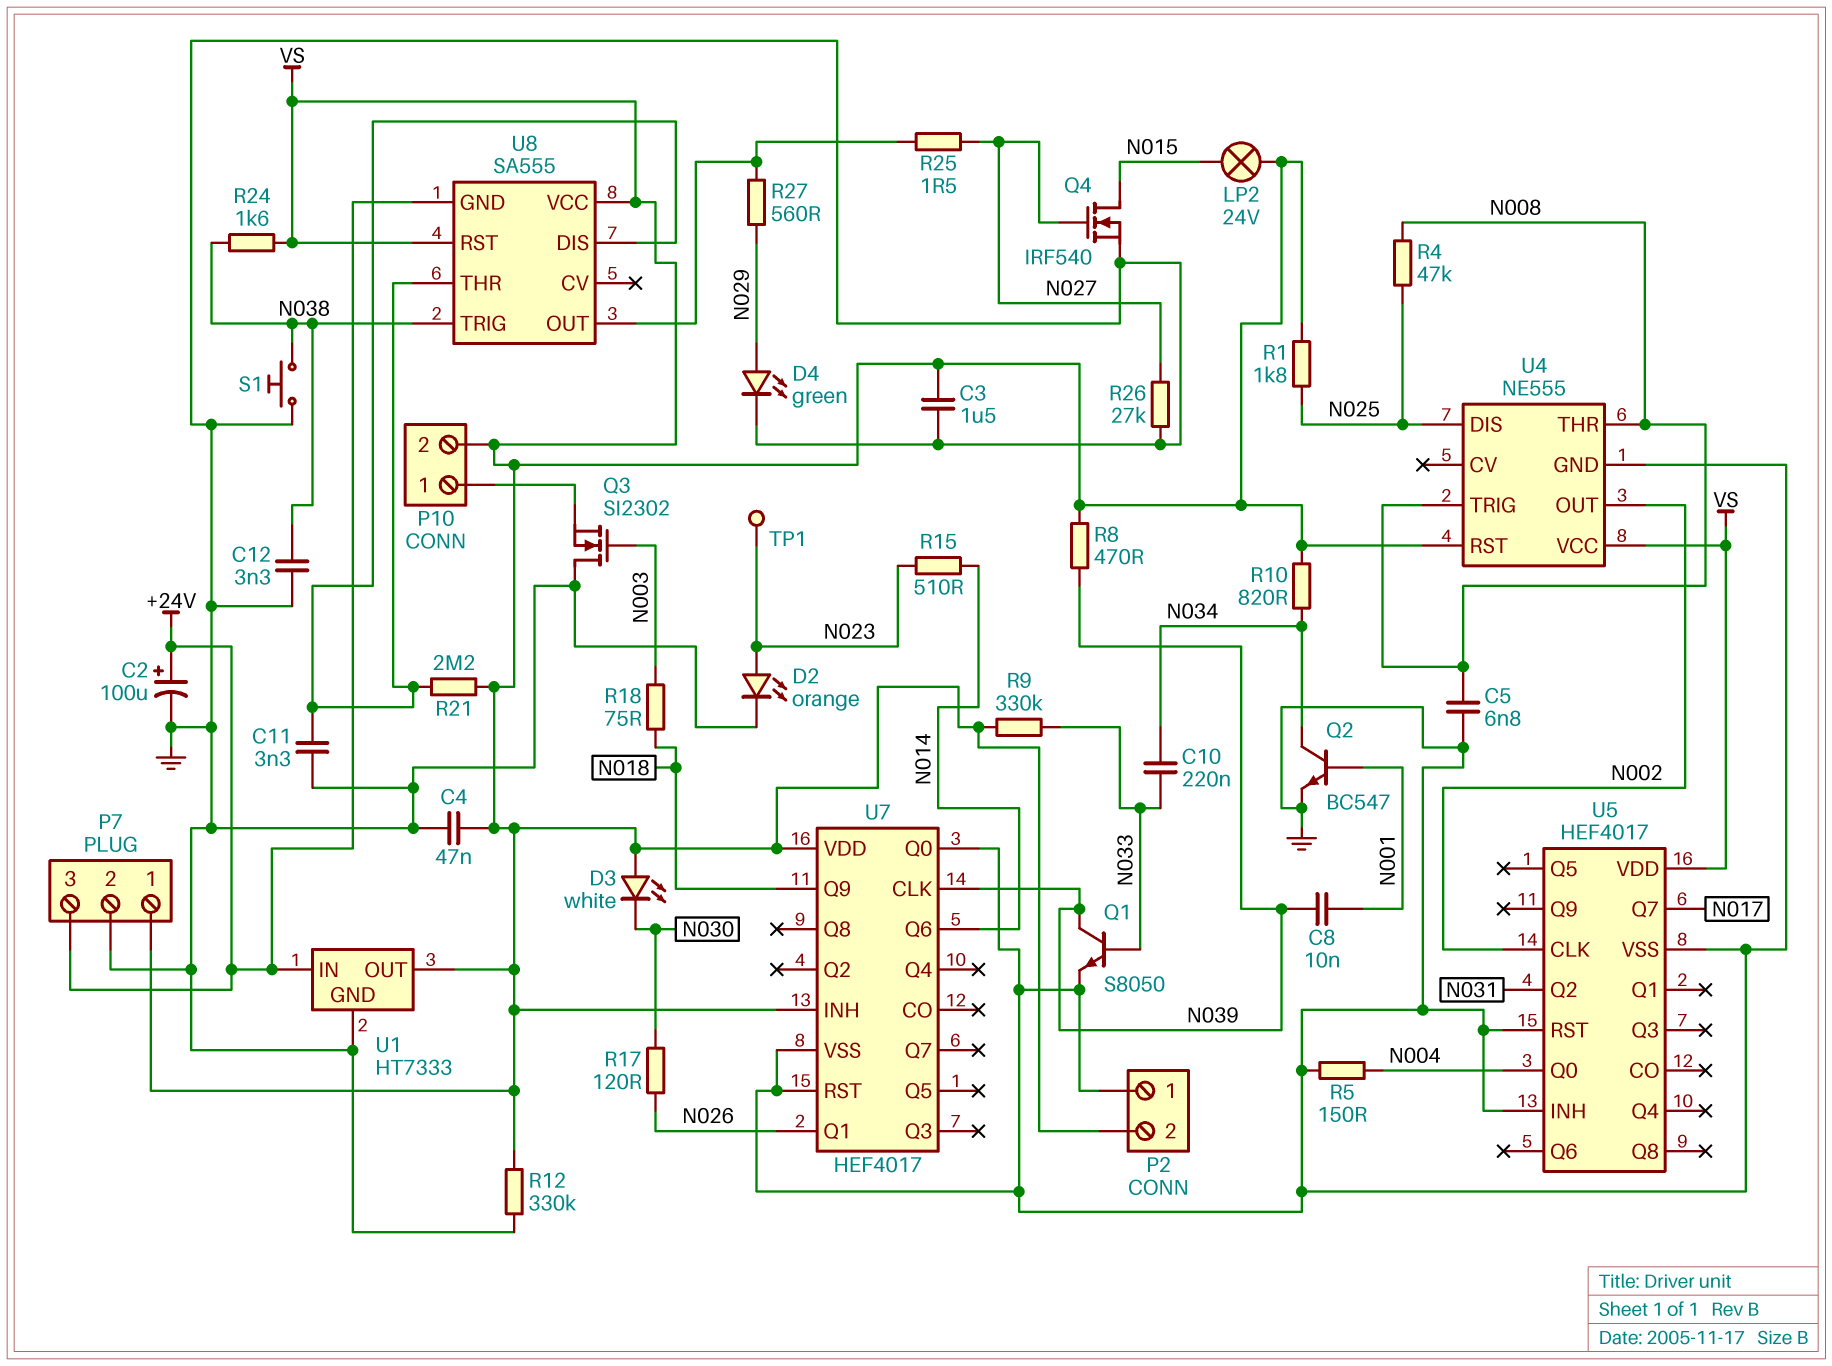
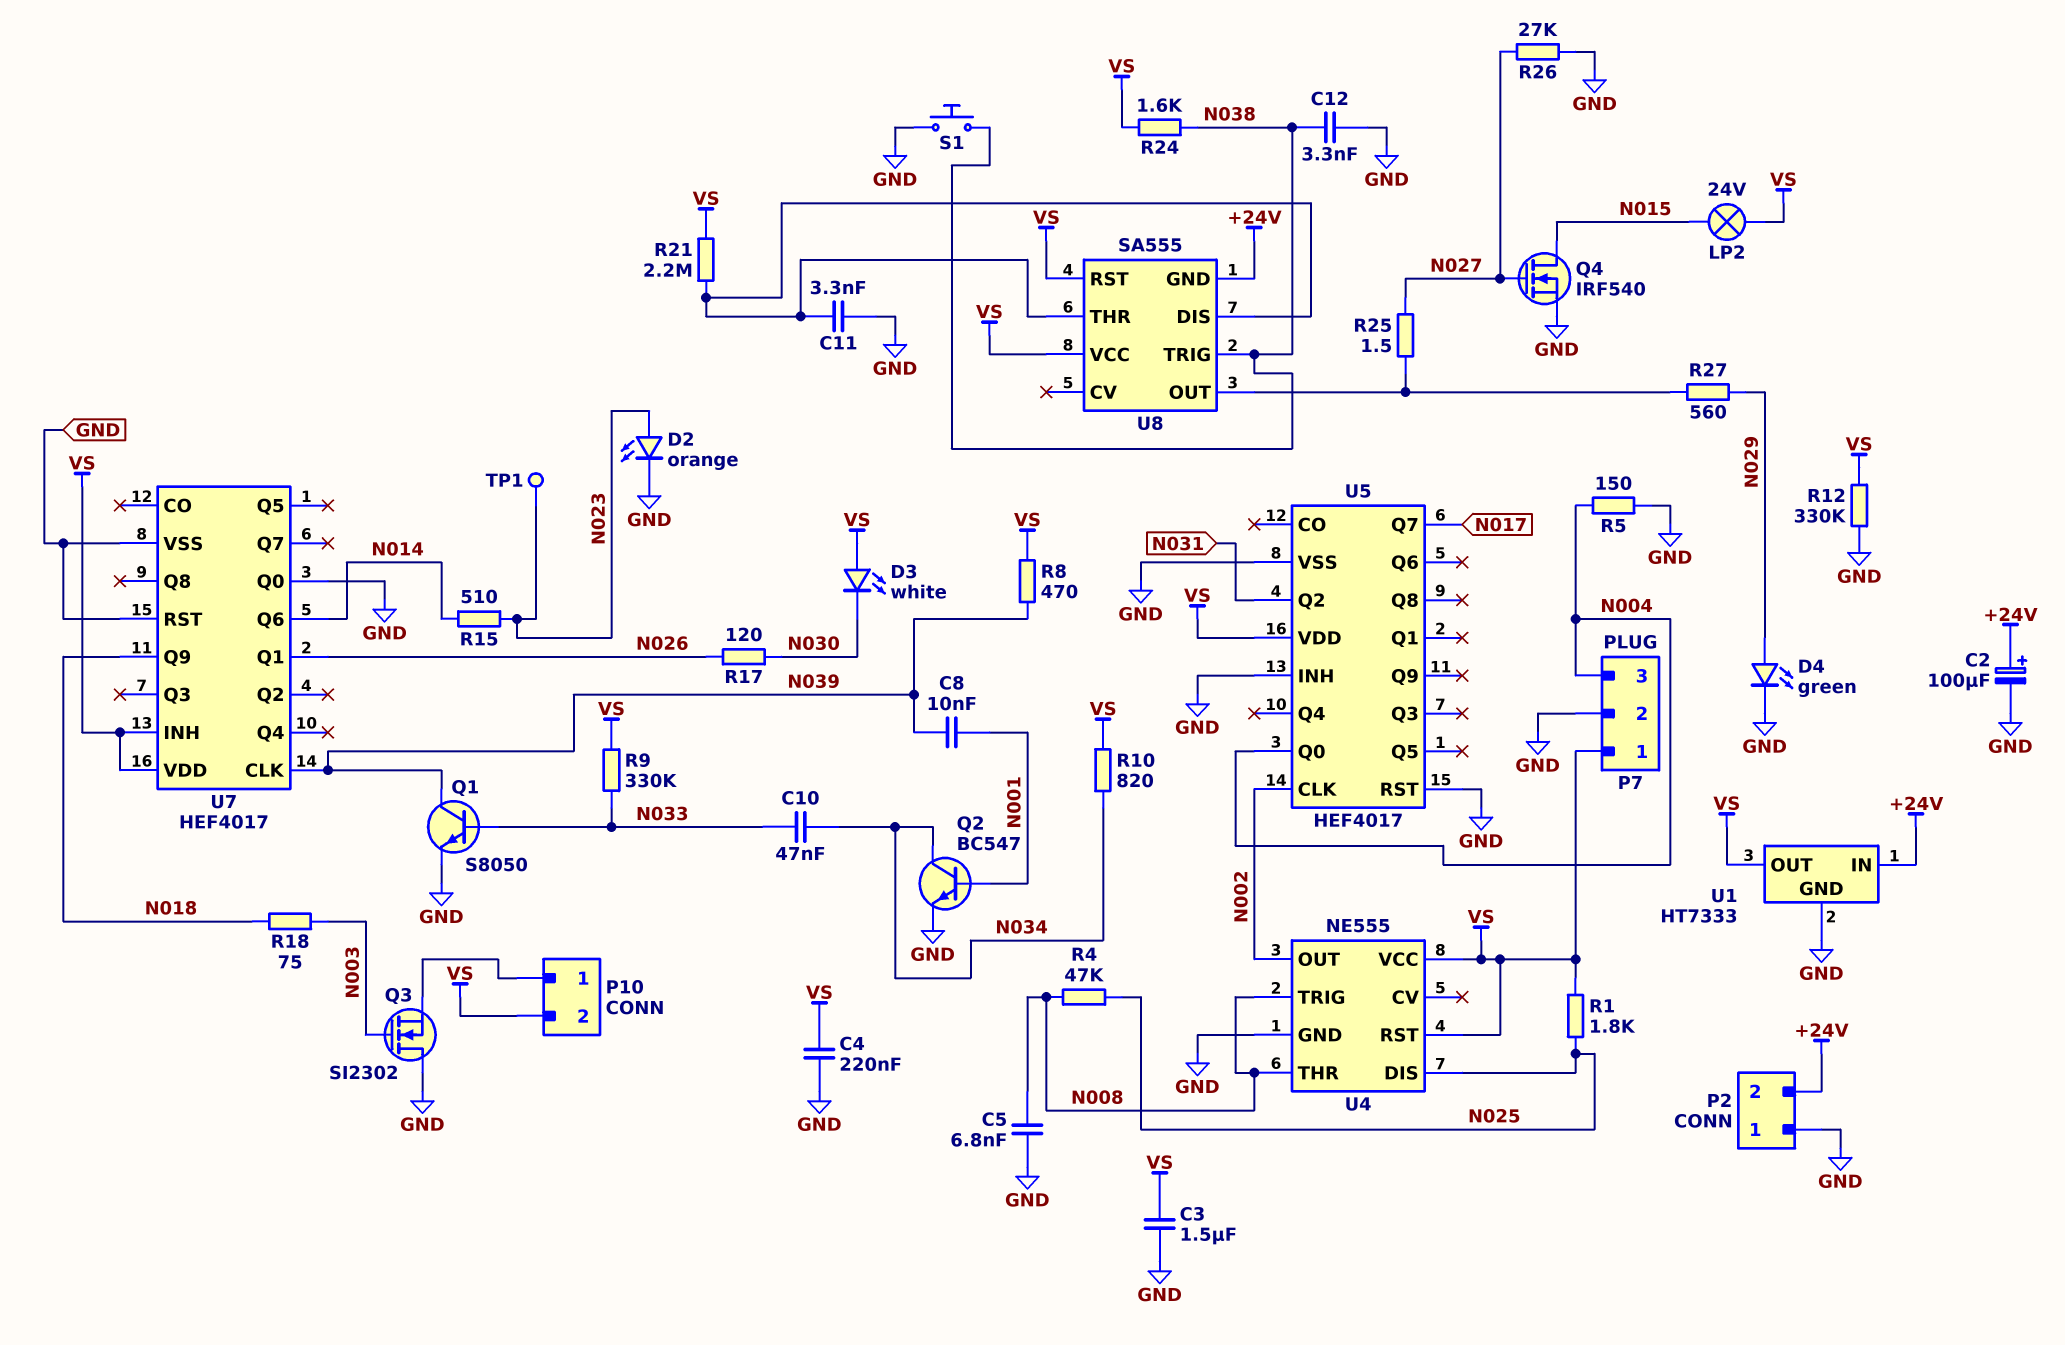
C4: 47nF (GND, VS) -> 220nF (GND, VS)
C10: 220nF (N033, N034) -> 47nF (N033, N034)
P2 pin 2: VS -> +24V
P7 pin 3: +24V -> N004

